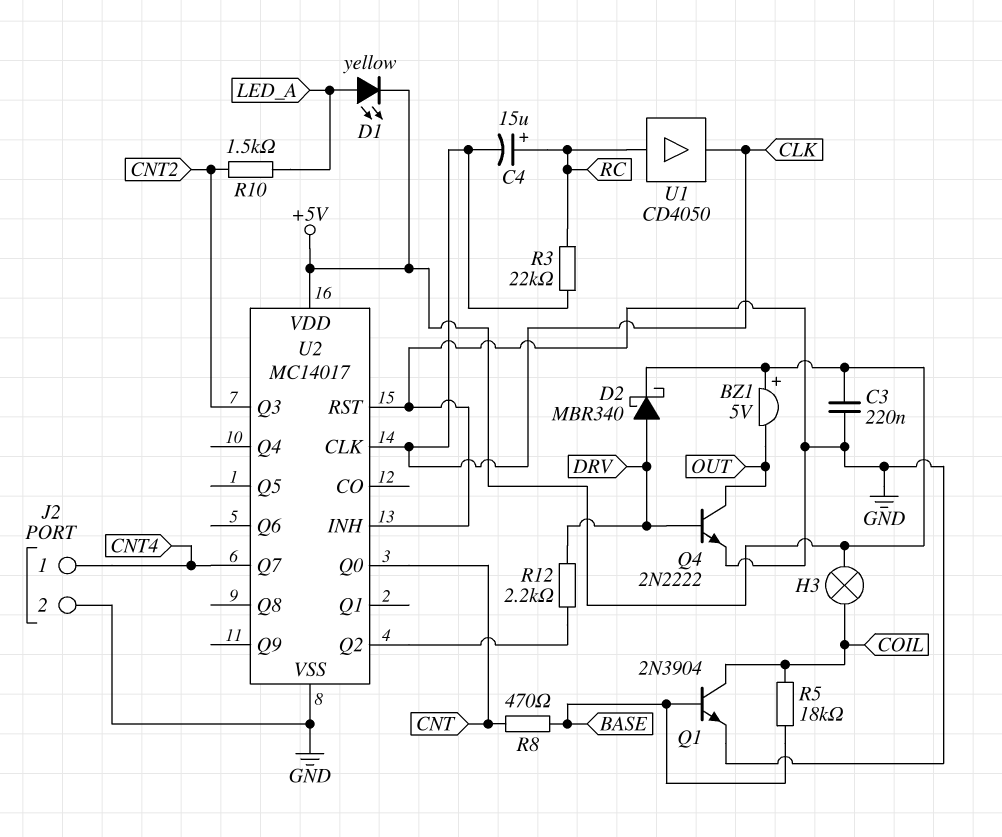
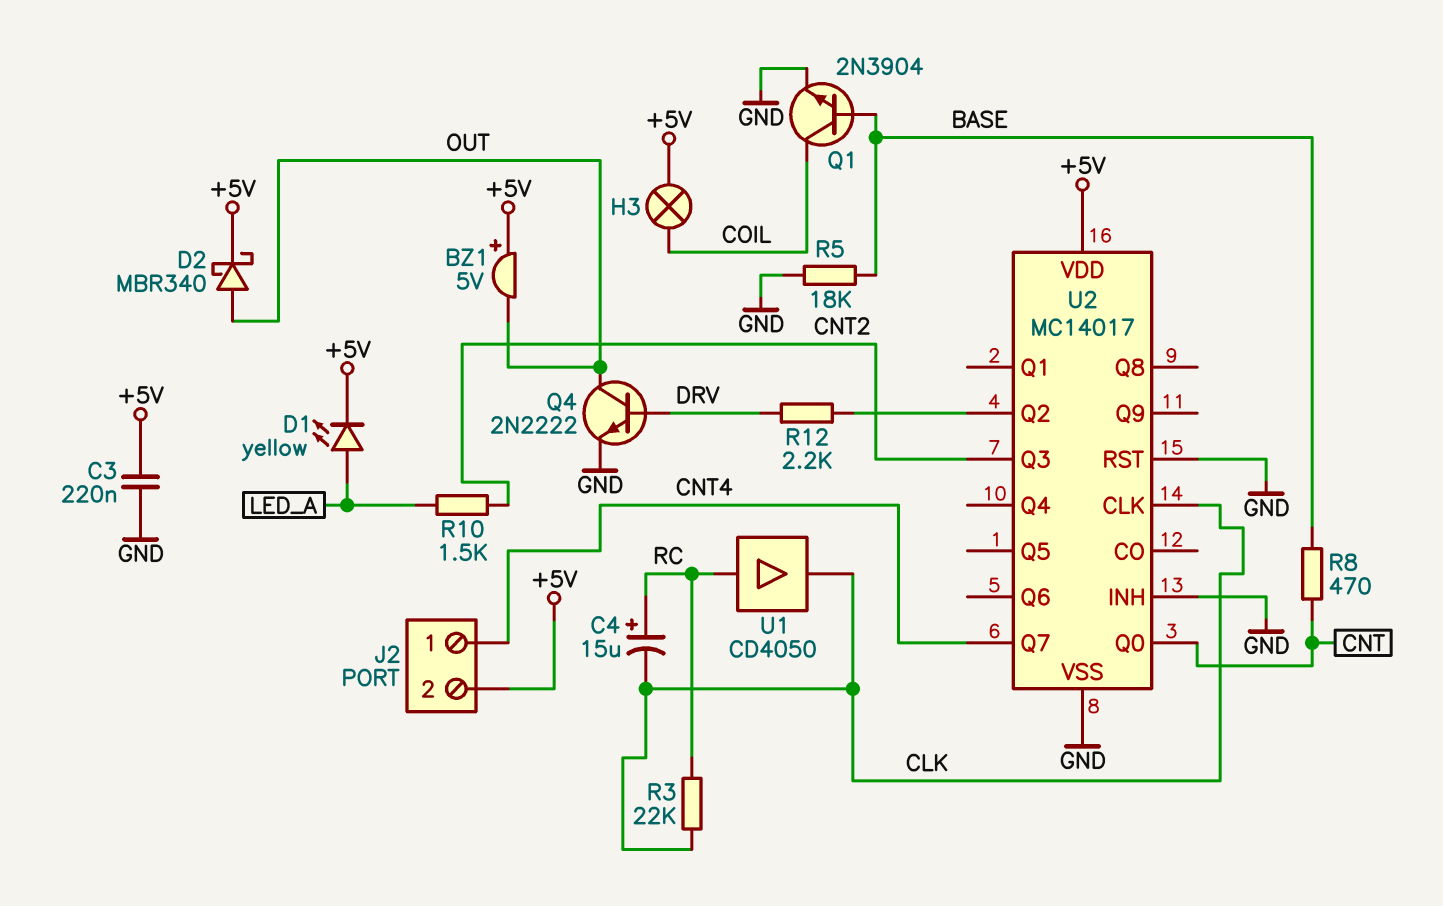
D2: schottky MBR340 (A DRV, K +5V) -> schottky MBR340 (A OUT, K +5V)
J2 pin 2: GND -> +5V
R5: 18k (BASE, COIL) -> 18k (BASE, GND)

